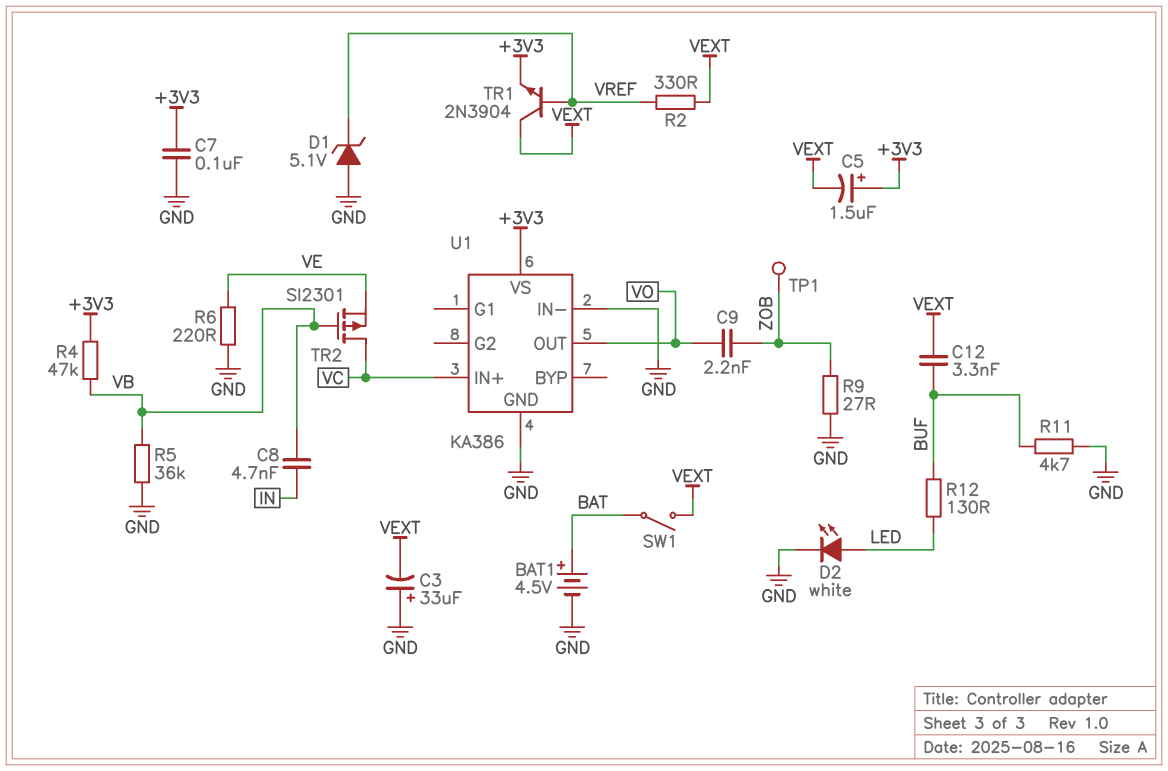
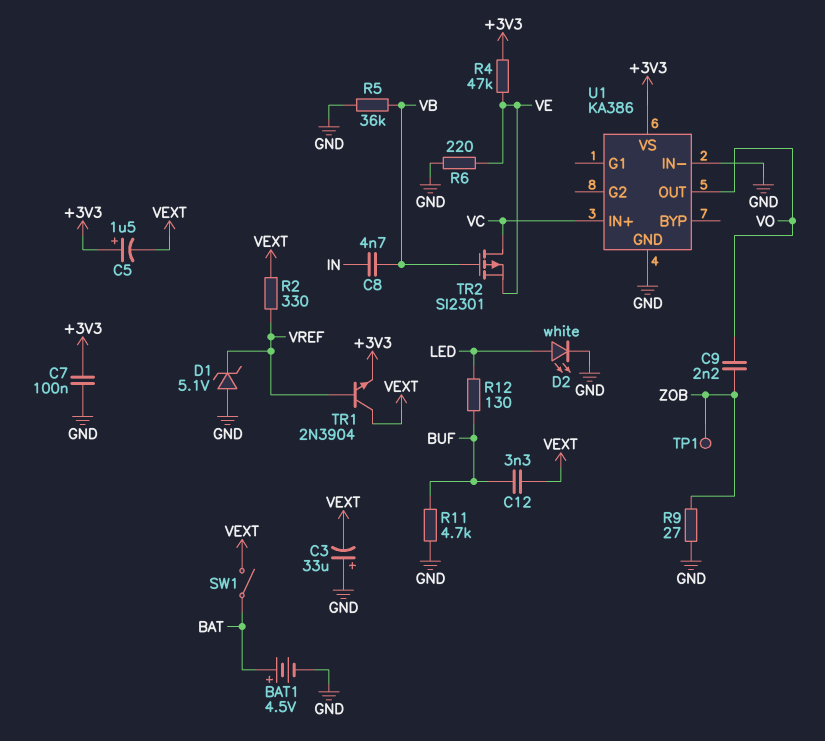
R4: 47k (+3V3, VB) -> 47k (+3V3, VE)

